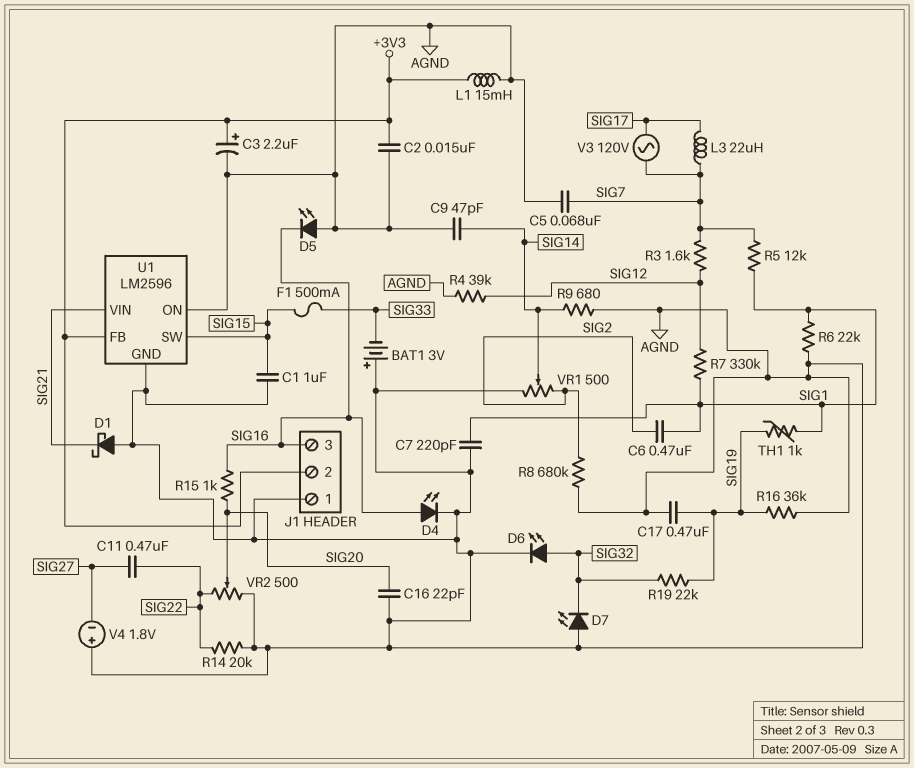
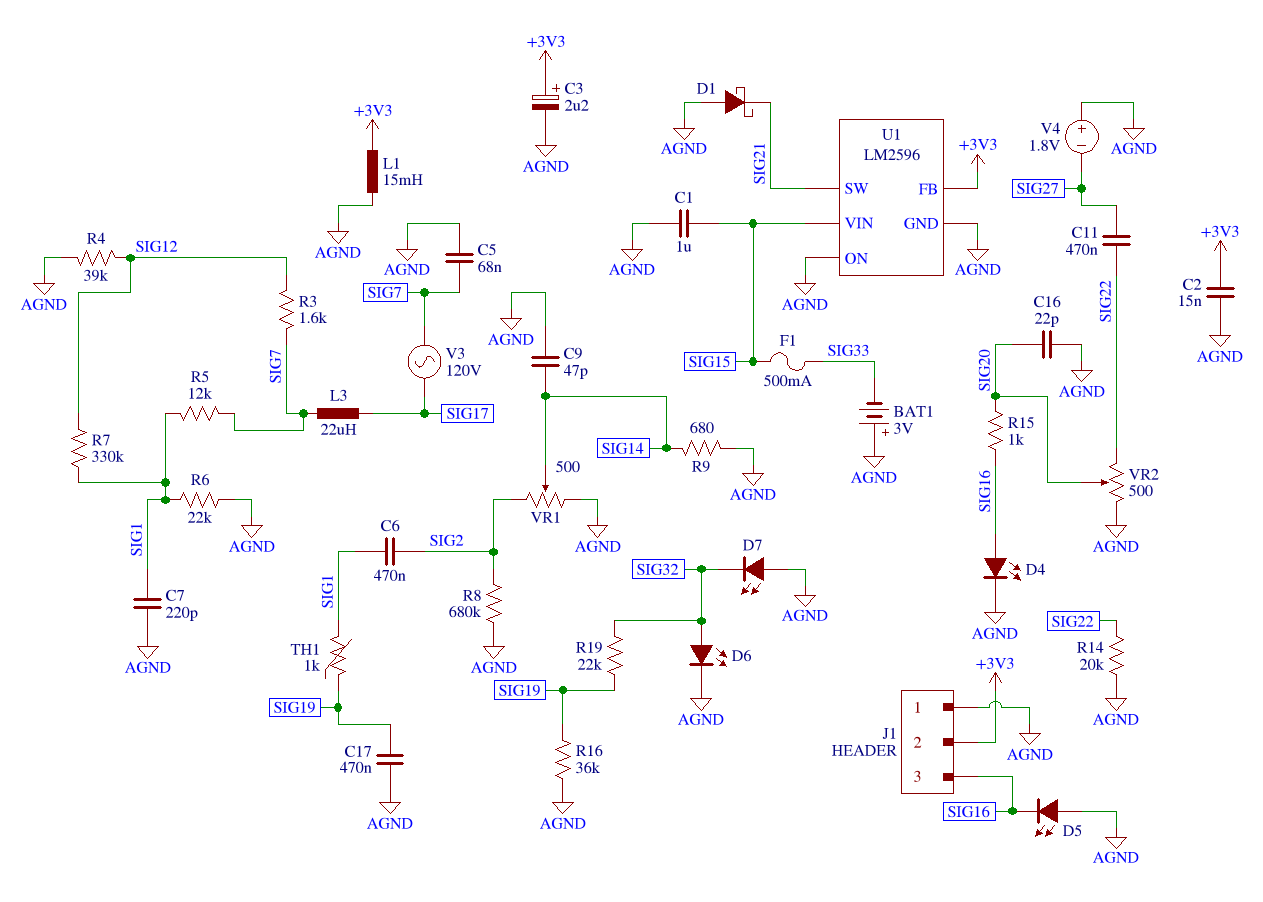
U1 pin SW: SIG15 -> SIG21
U1 pin VIN: SIG21 -> SIG15

